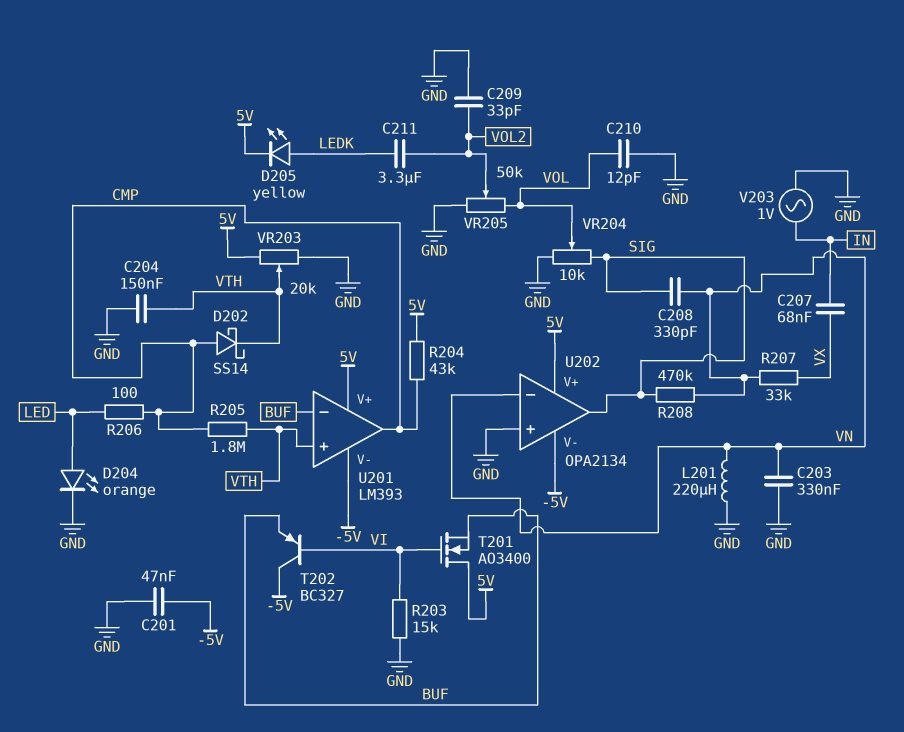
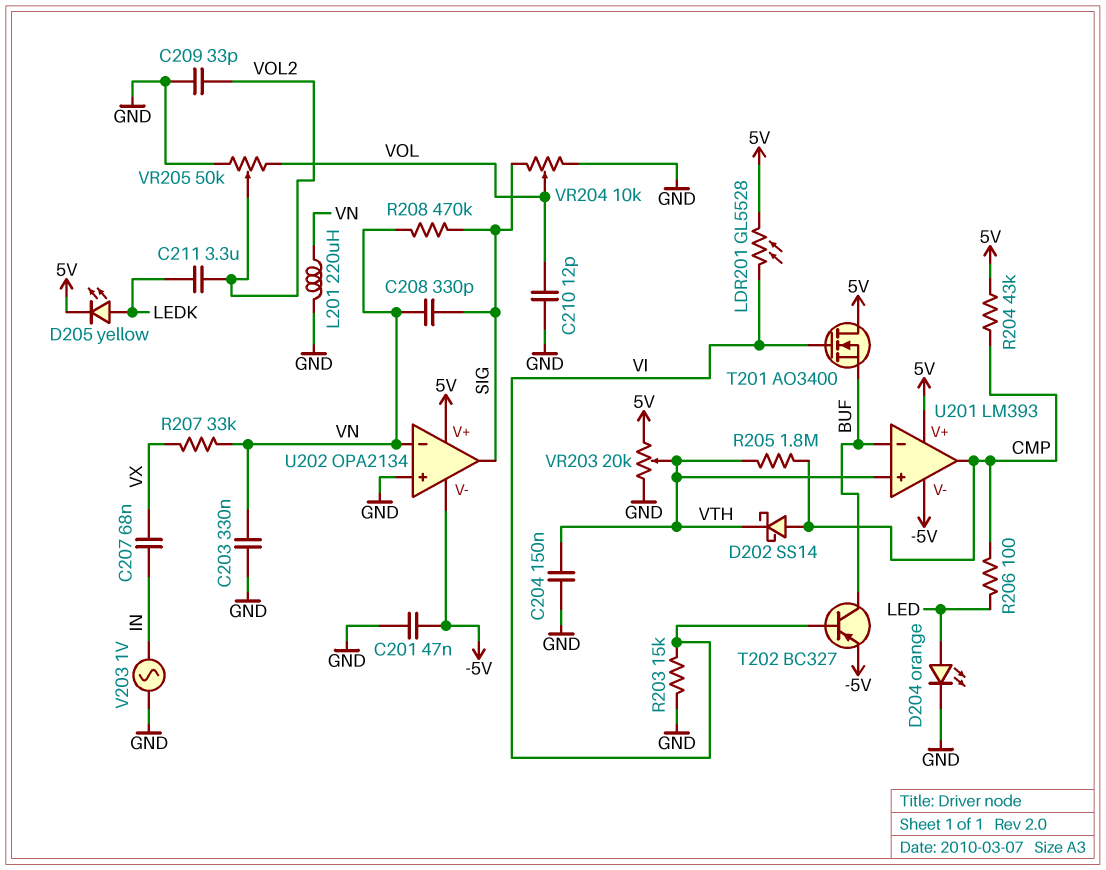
LDR201: none -> GL5528 (5V, VI)
T202: PNP BC327 (B VI, C -5V, E BUF) -> PNP BC327 (B VI, C BUF, E -5V)

